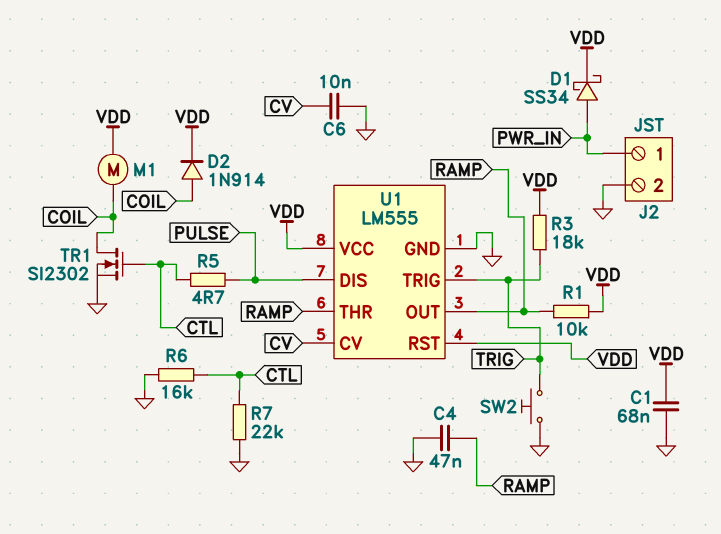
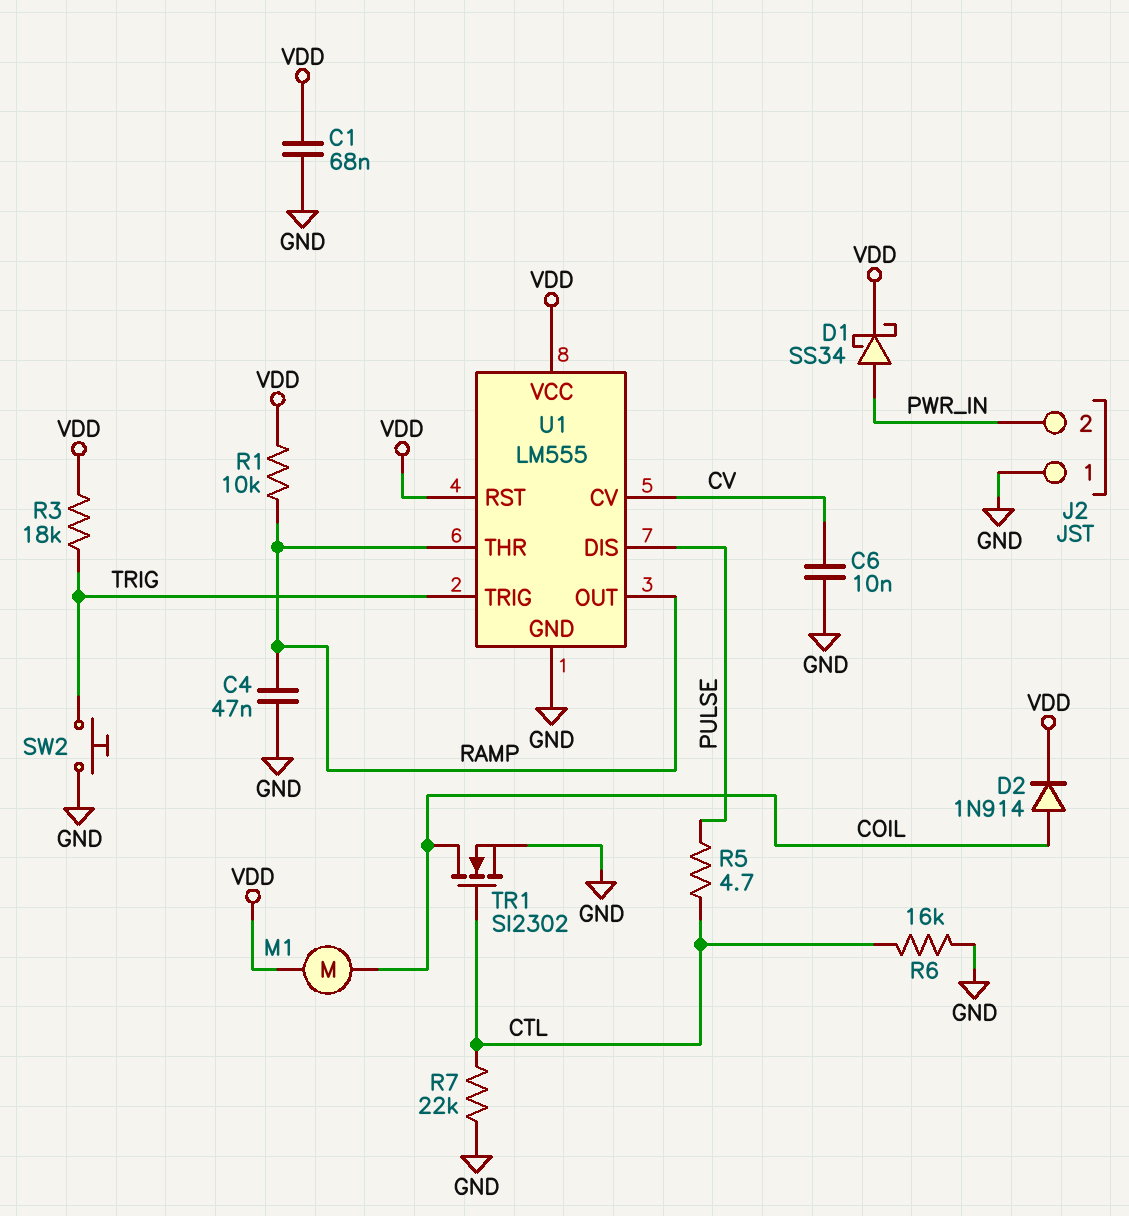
J2 pin 1: PWR_IN -> GND
J2 pin 2: GND -> PWR_IN

